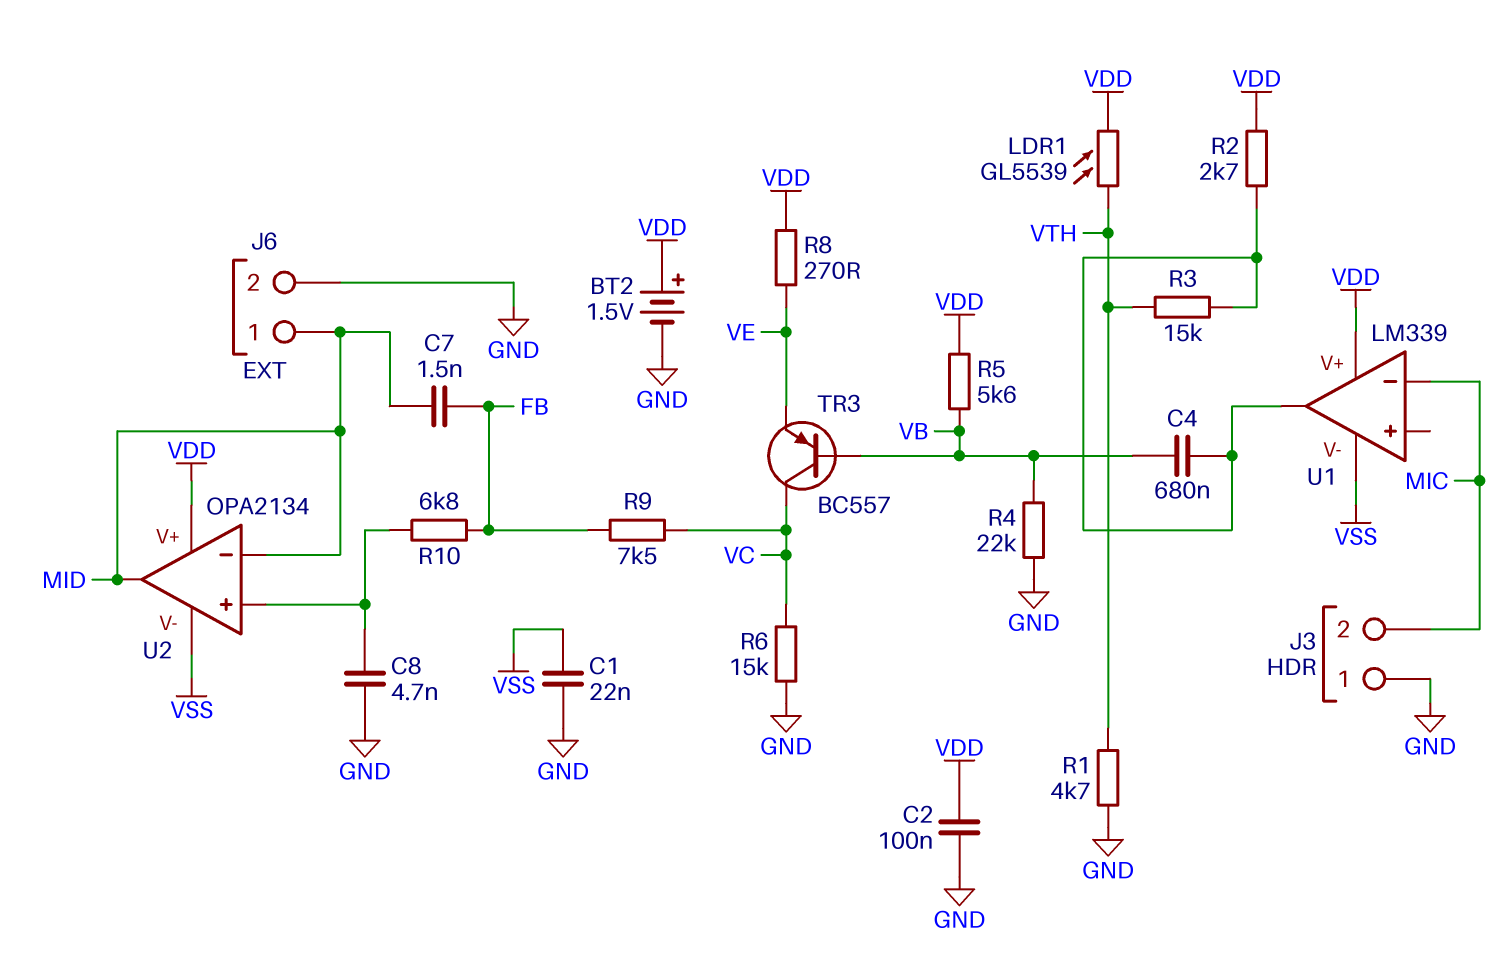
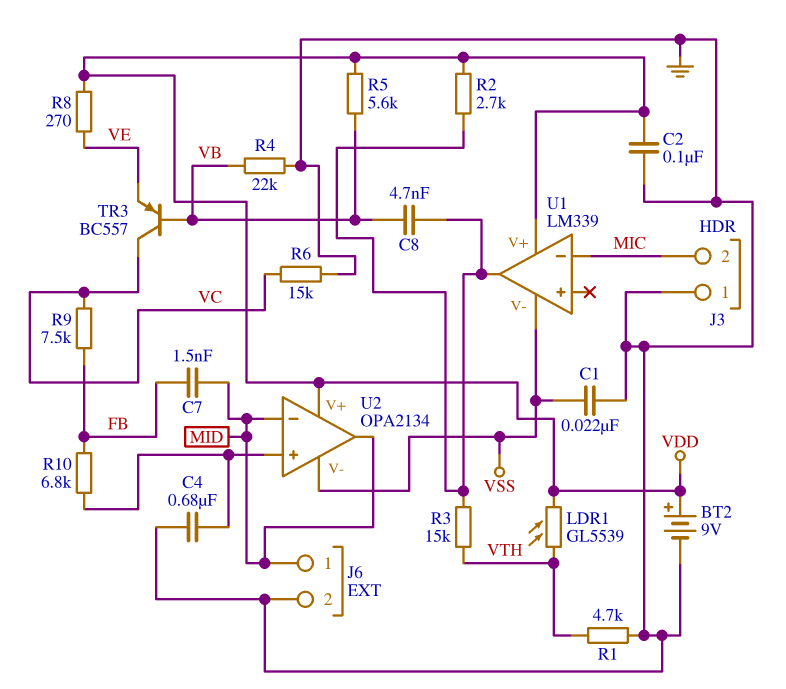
BT2: 1.5V (plus VDD, minus GND) -> 9V (plus VDD, minus GND)
C4: 680nF (U1/out, VB) -> 680nF (GND, U2/in+)
C8: 4.7nF (GND, U2/in+) -> 4.7nF (U1/out, VB)

